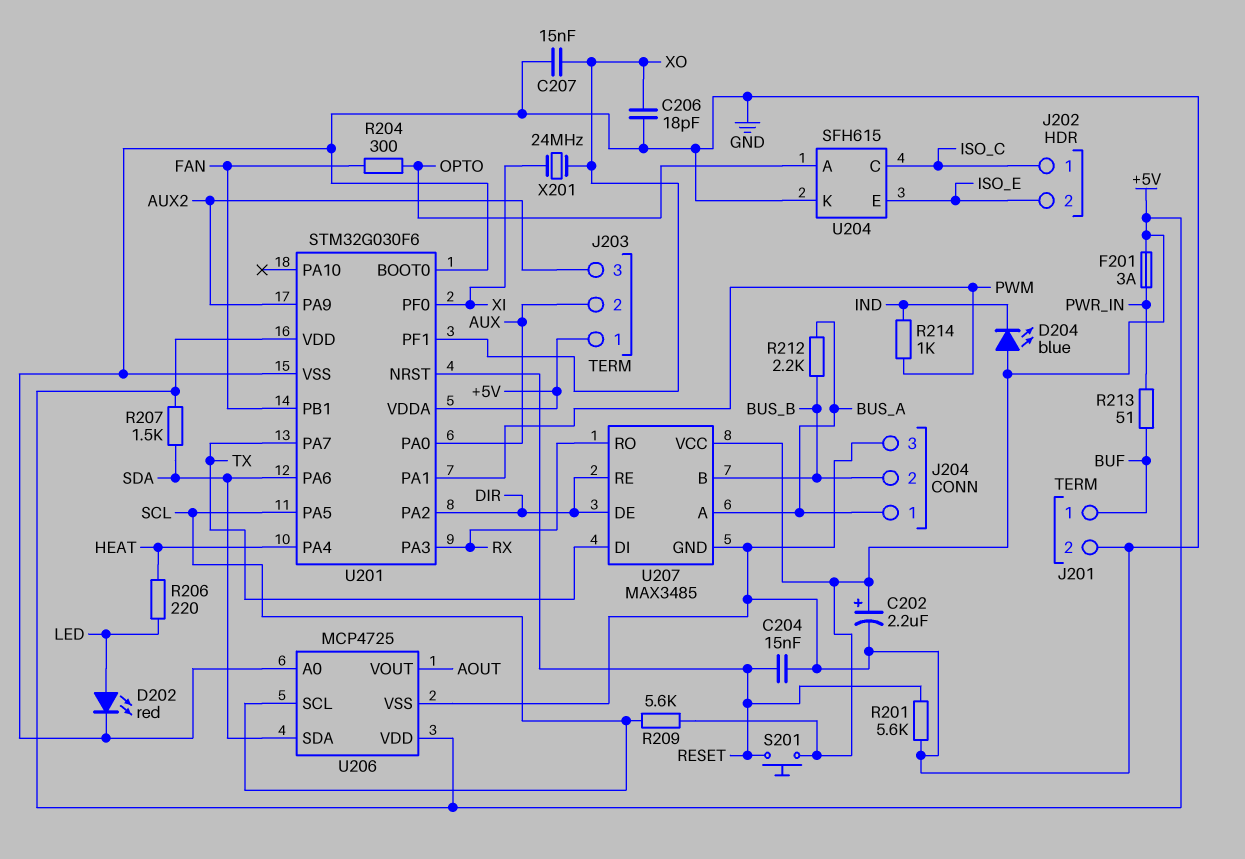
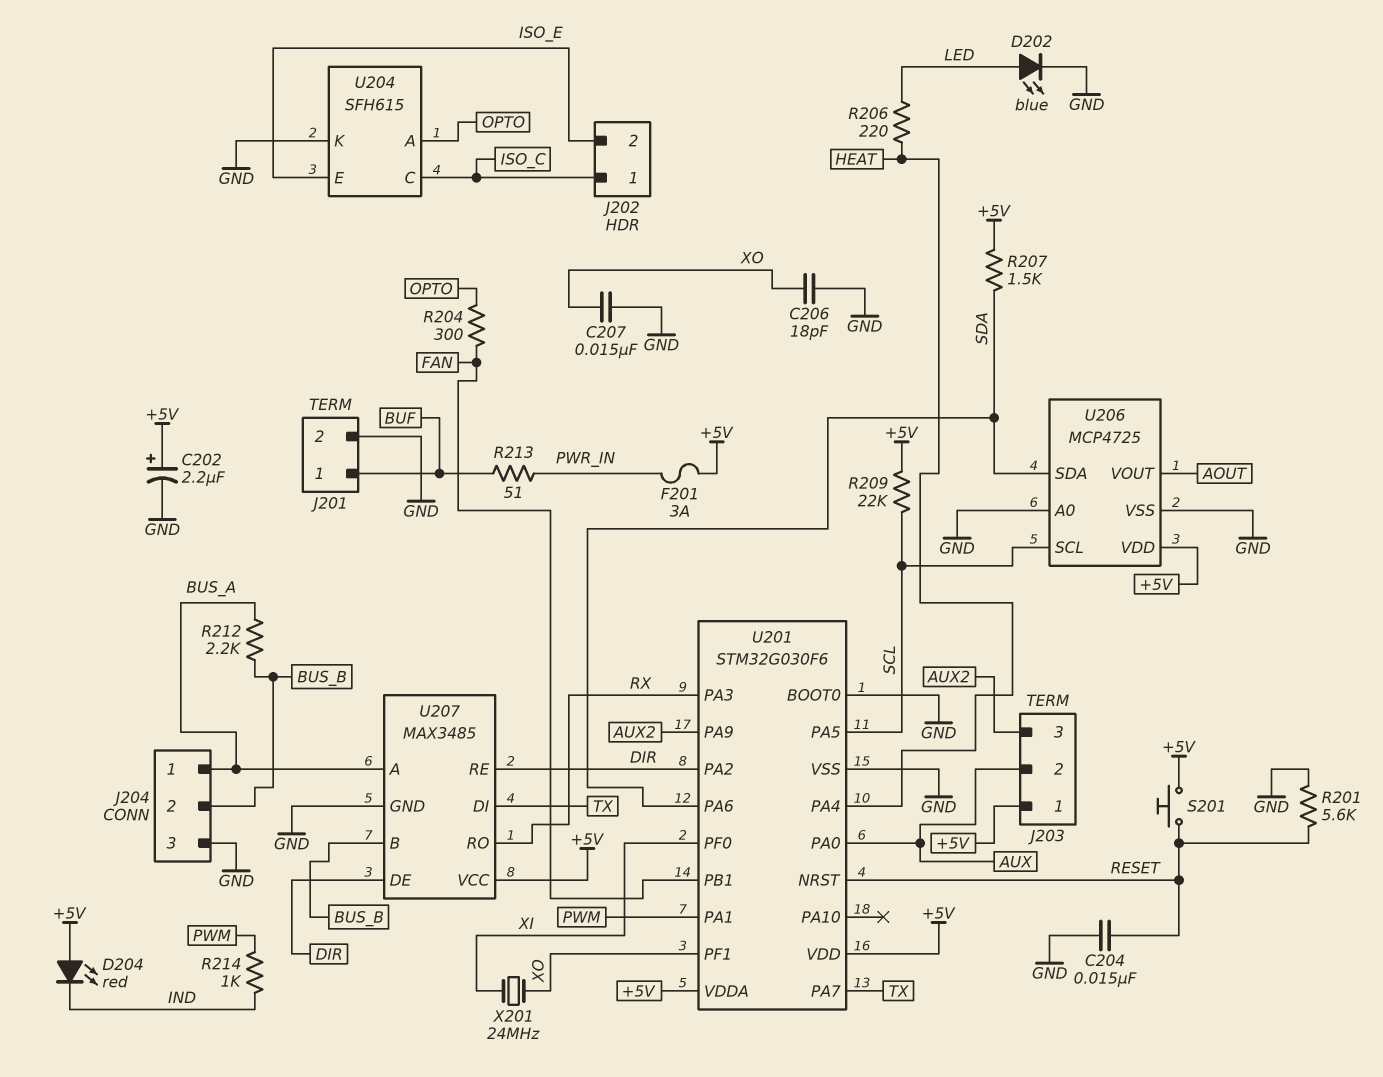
D202: LED red (A LED, K GND) -> LED blue (A LED, K GND)
D204: LED blue (A +5V, K IND) -> LED red (A +5V, K IND)
R209: 5.6k (+5V, SCL) -> 22k (+5V, SCL)

